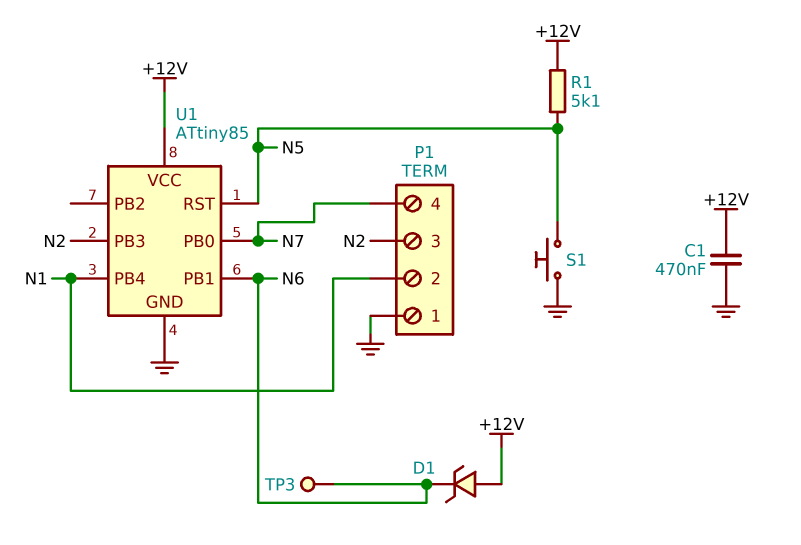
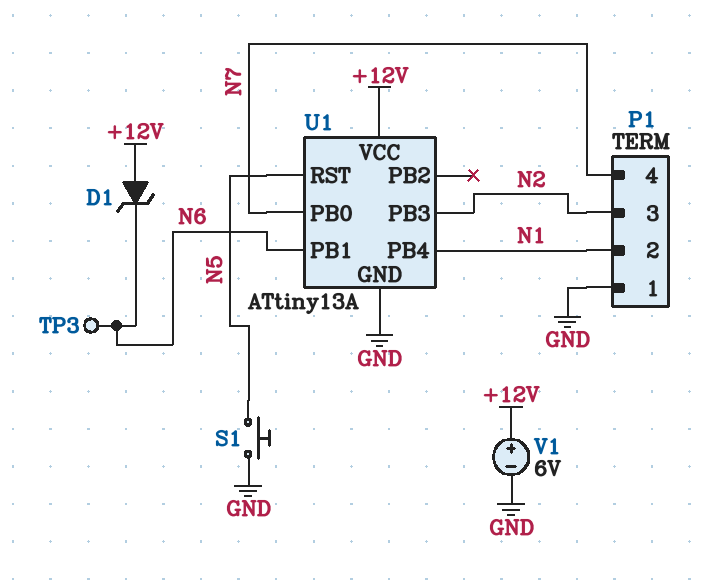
C1: 470nF (+12V, GND) -> none
R1: 5.1k (+12V, N5) -> none
U1: ATtiny85 -> ATtiny13A
V1: none -> 6V (plus +12V, minus GND)

